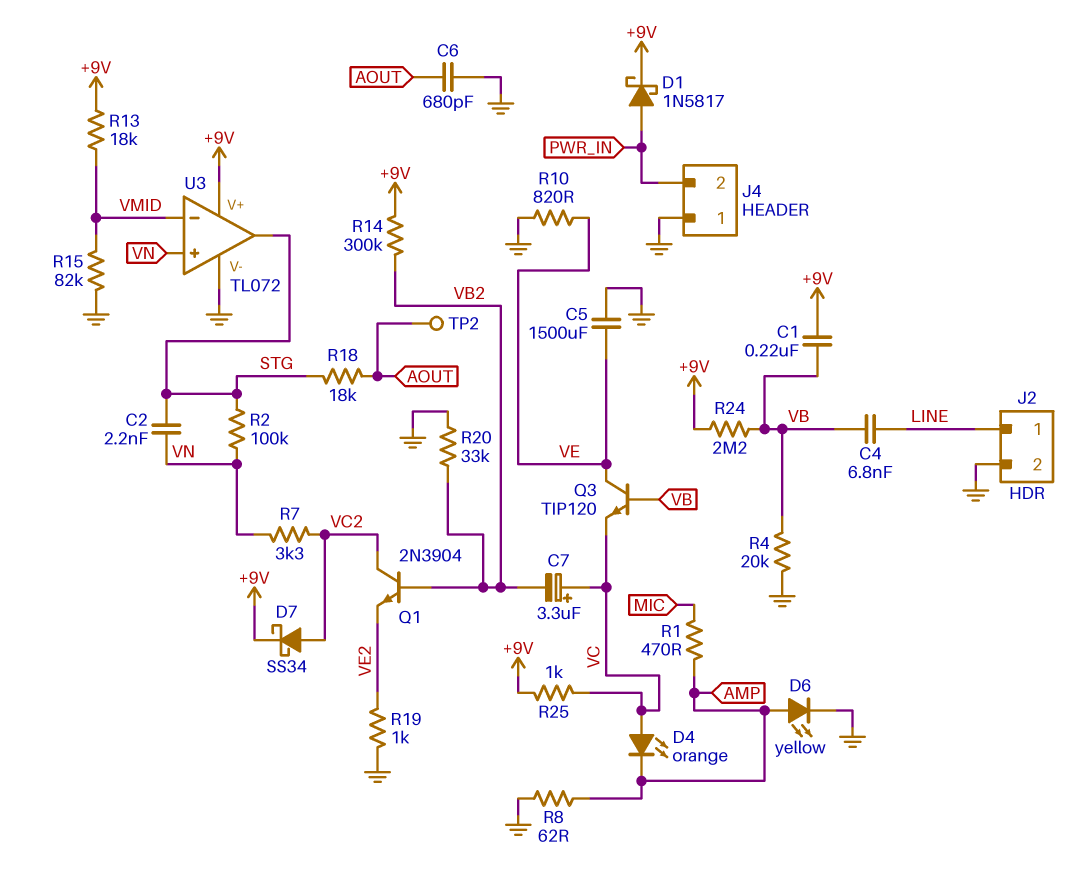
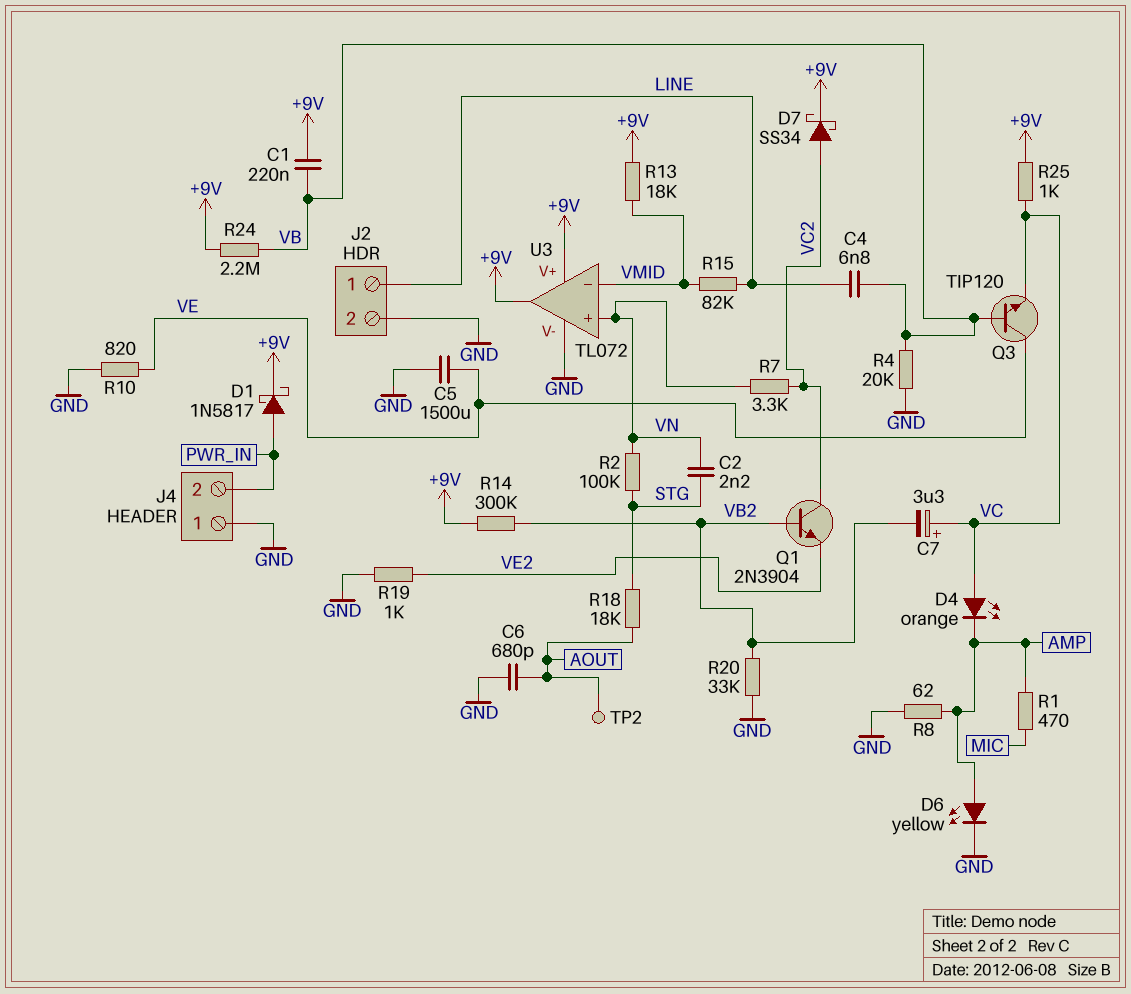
R15: 82k (GND, VMID) -> 82k (LINE, VMID)
U3 pin out: STG -> +9V

